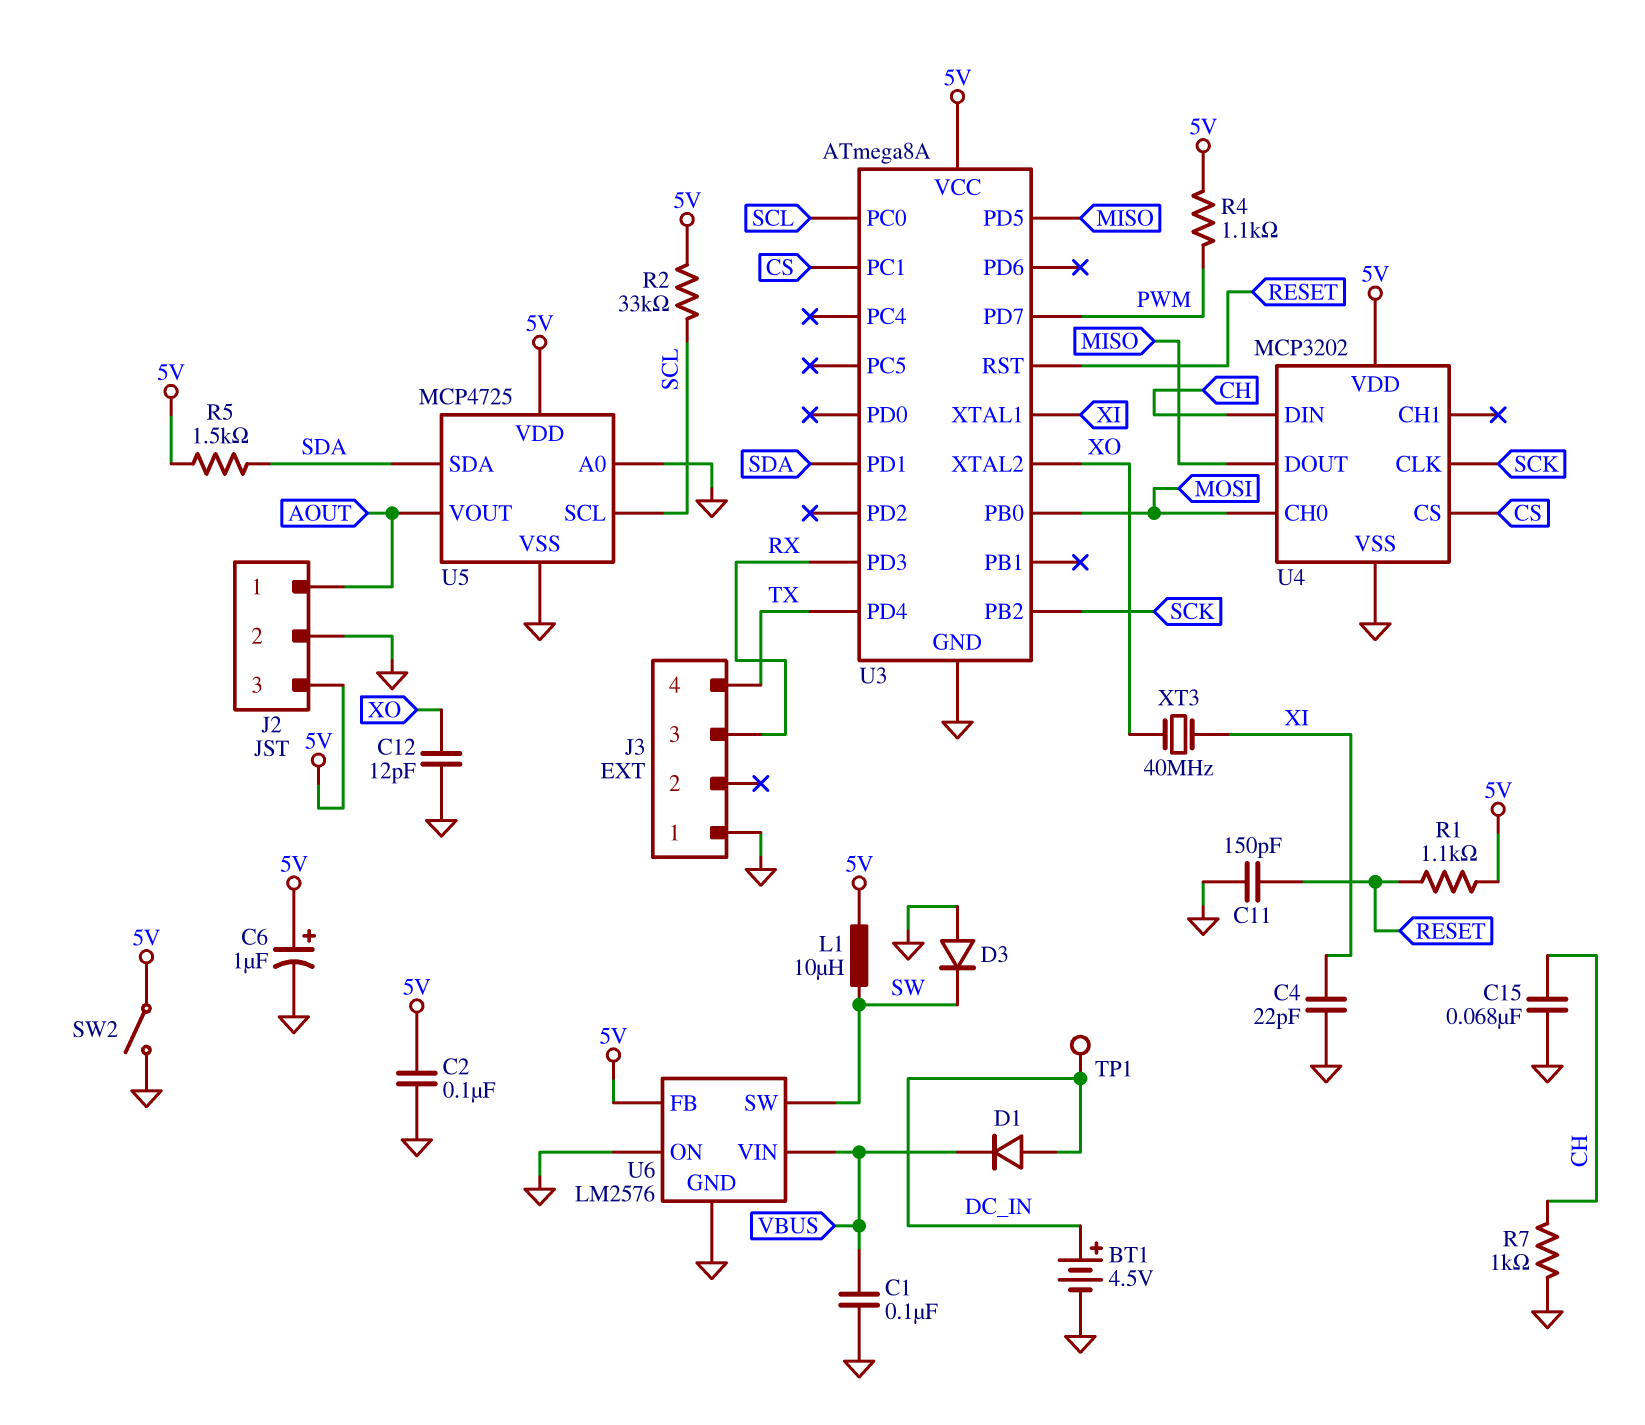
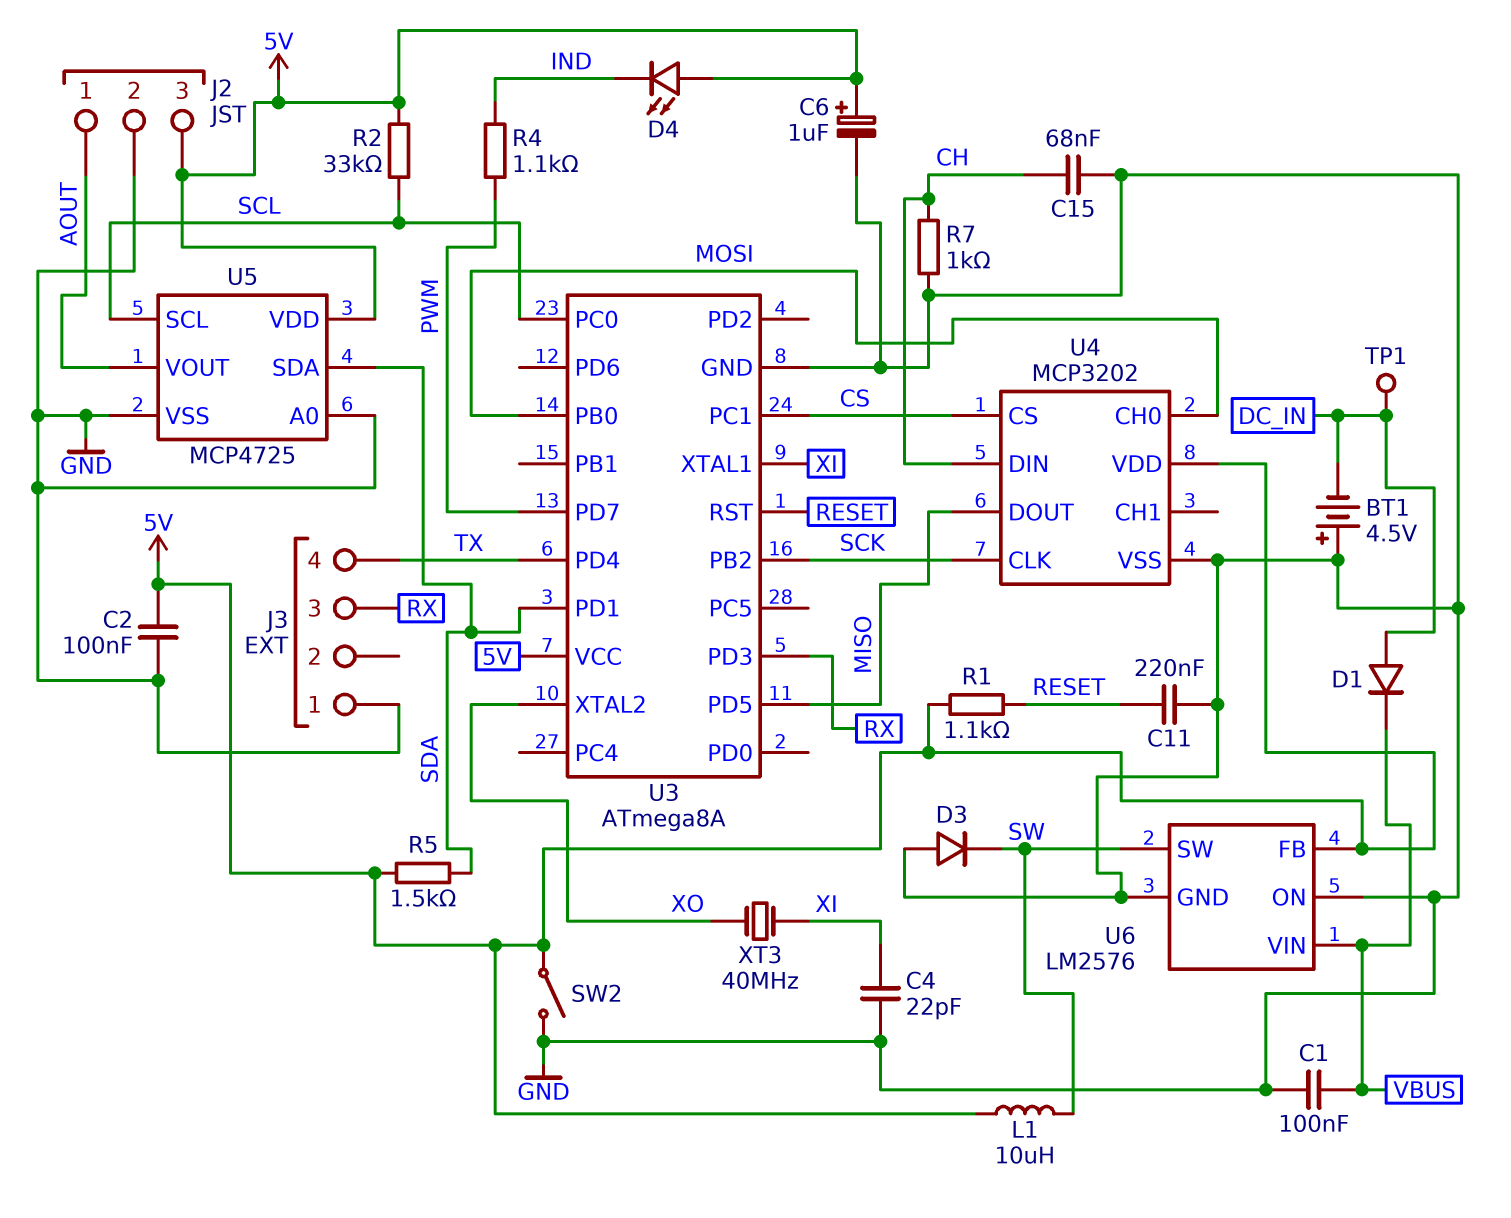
BT1: 4.5V (plus DC_IN, minus GND) -> 4.5V (plus GND, minus DC_IN)
C11: 150pF (GND, RESET) -> 220nF (GND, RESET)
C12: 12pF (GND, XO) -> none
D4: none -> LED (A 5V, K IND)
R4: 1.1k (5V, PWM) -> 1.1k (IND, PWM)

